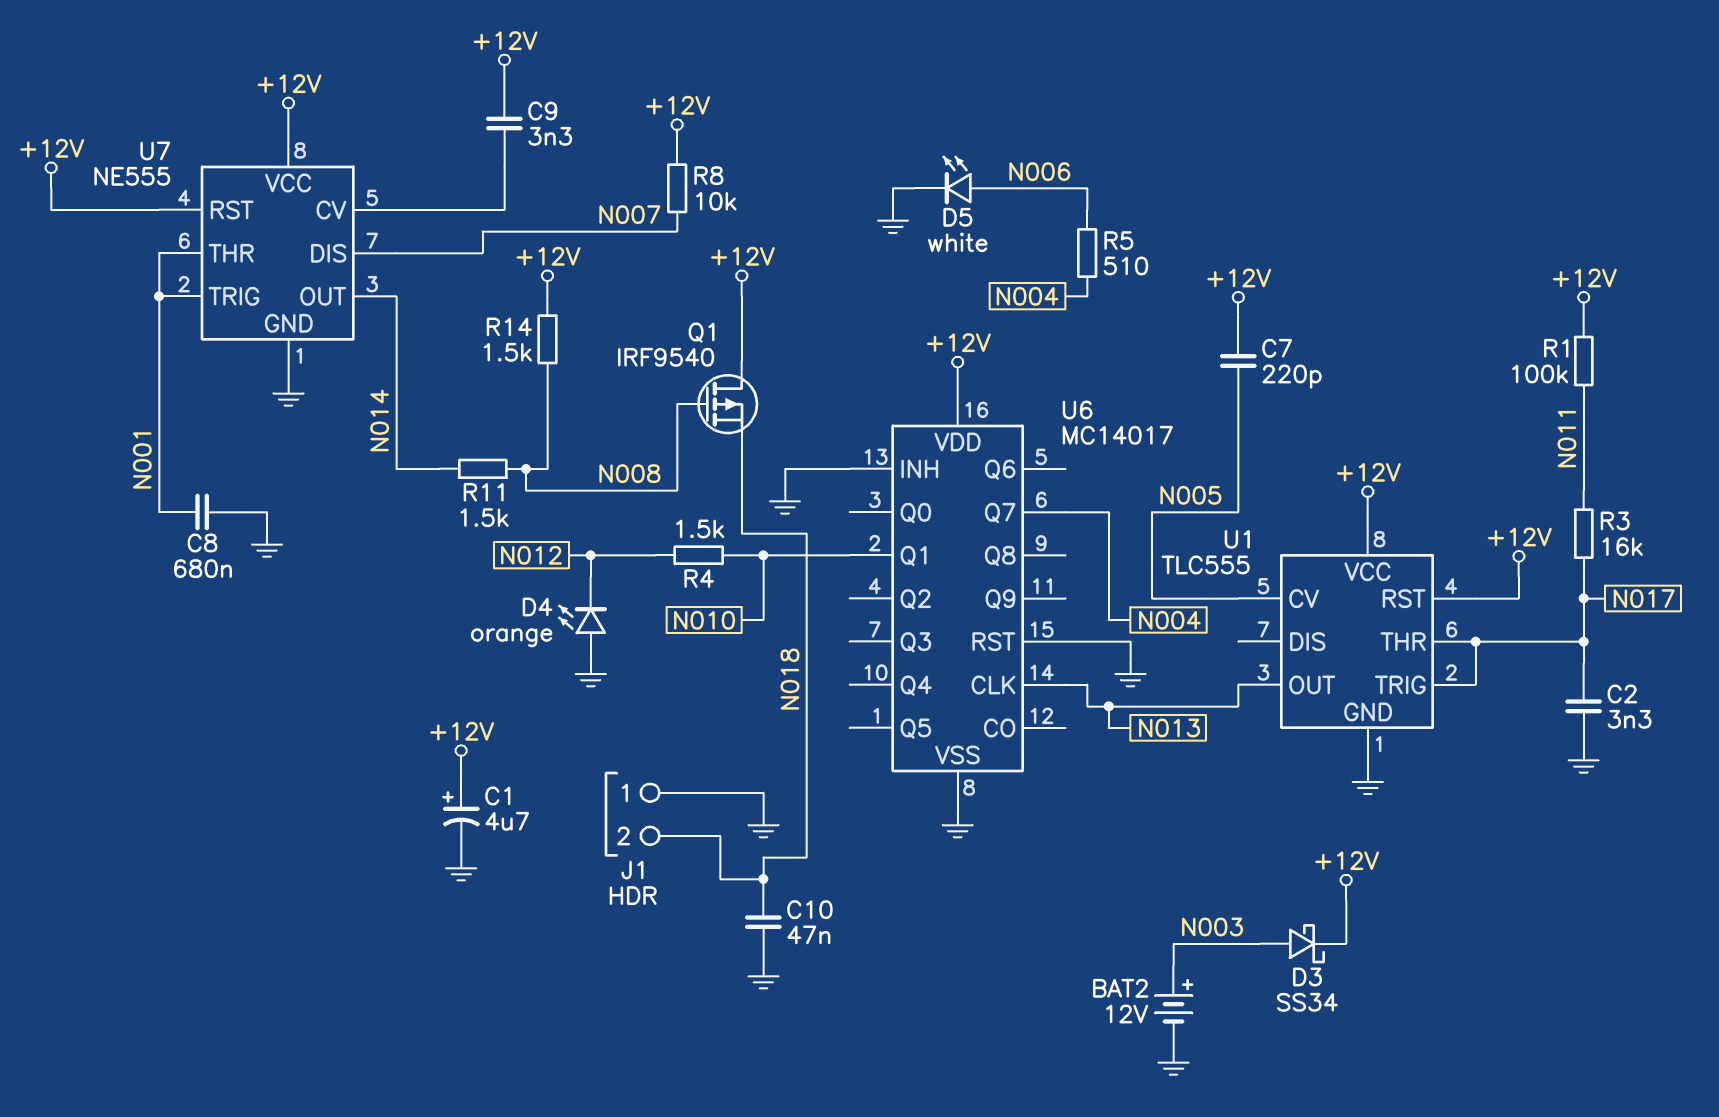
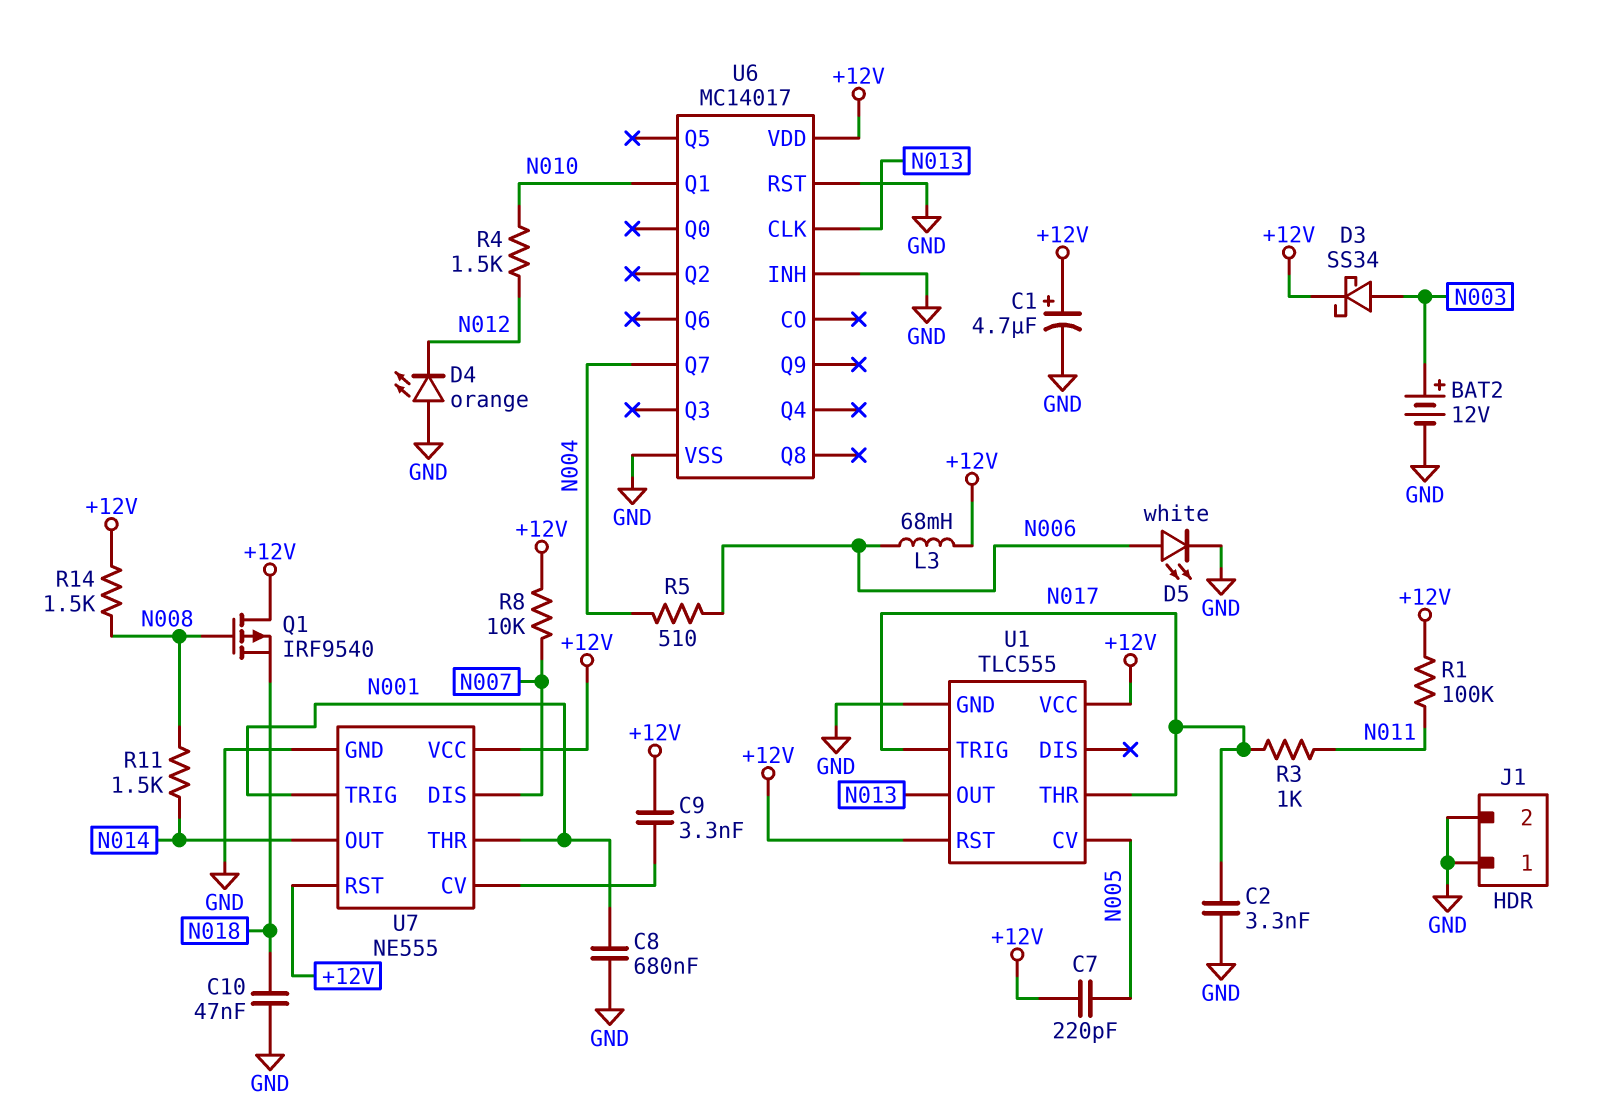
J1 pin 2: N018 -> GND
L3: none -> 68mH (+12V, N006)
R3: 16k (N011, N017) -> 1k (N011, N017)

